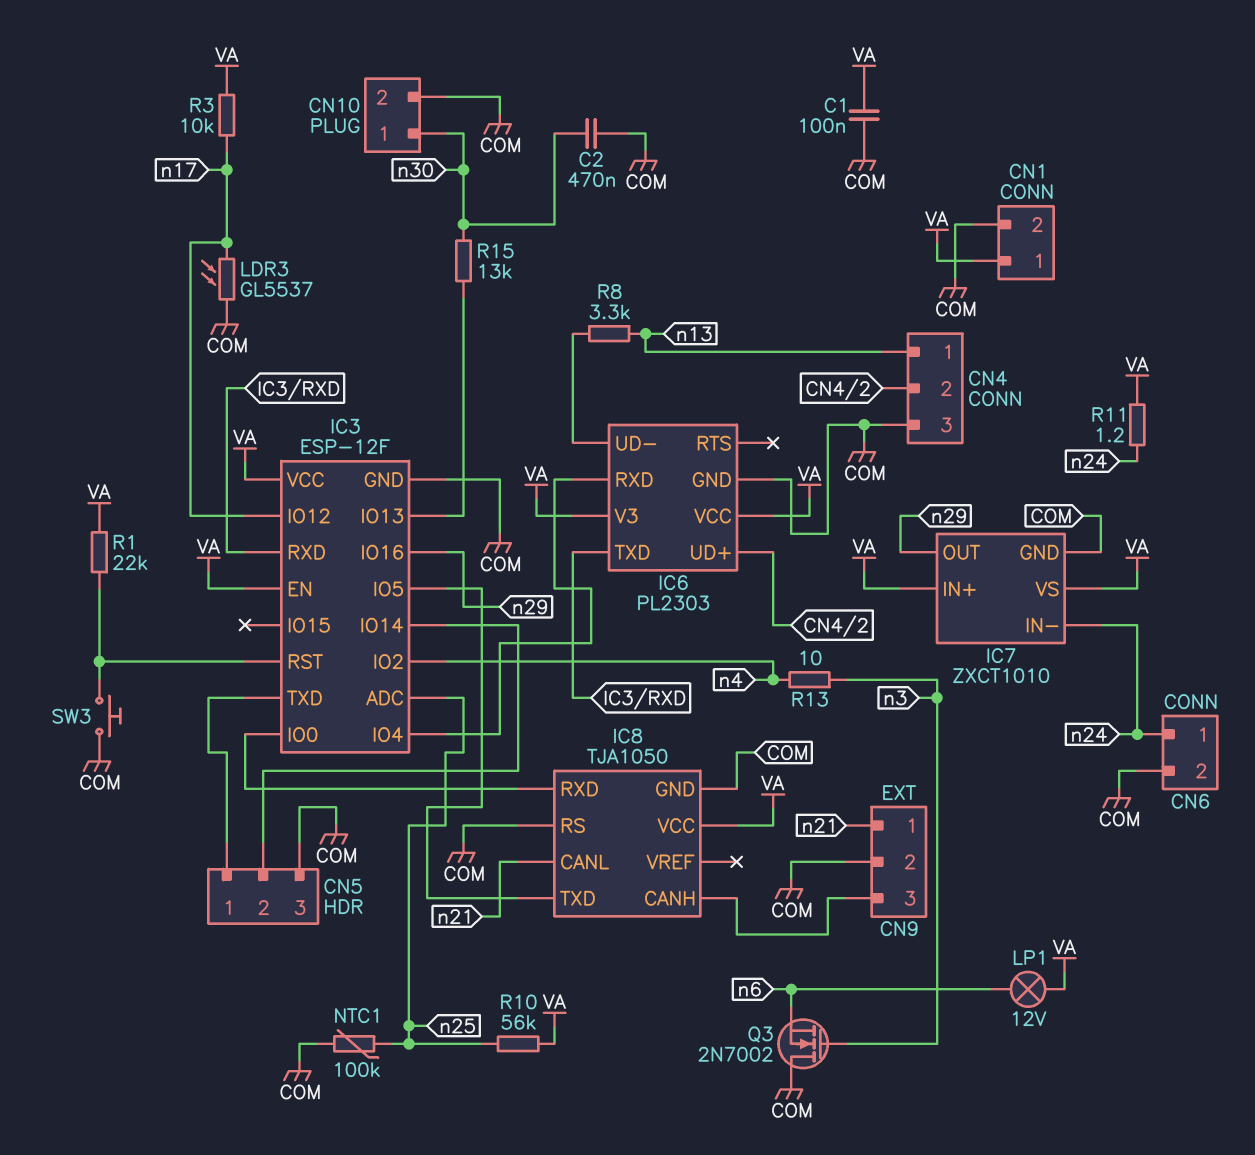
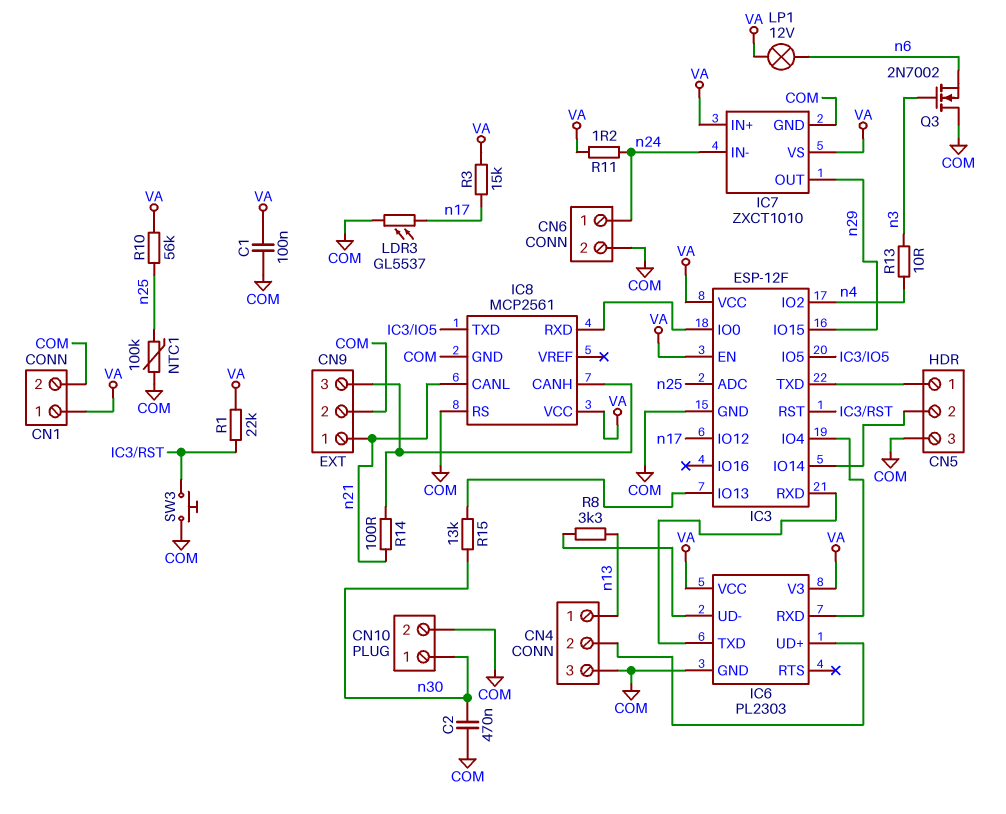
IC3 pin IO15: none -> n29
IC3 pin IO16: n29 -> none
IC8: TJA1050 -> MCP2561
R3: 10k (VA, n17) -> 15k (VA, n17)
R14: none -> 100 (CN9/3, n21)

